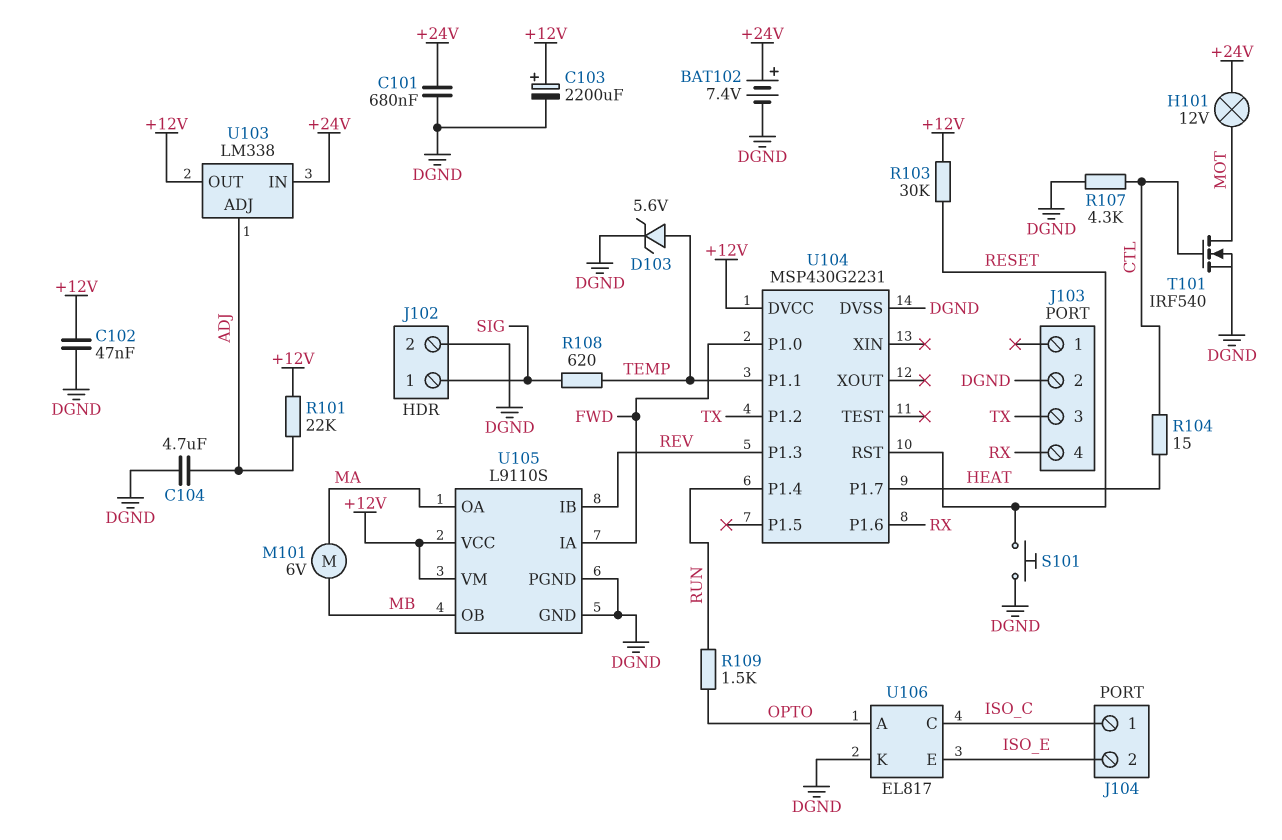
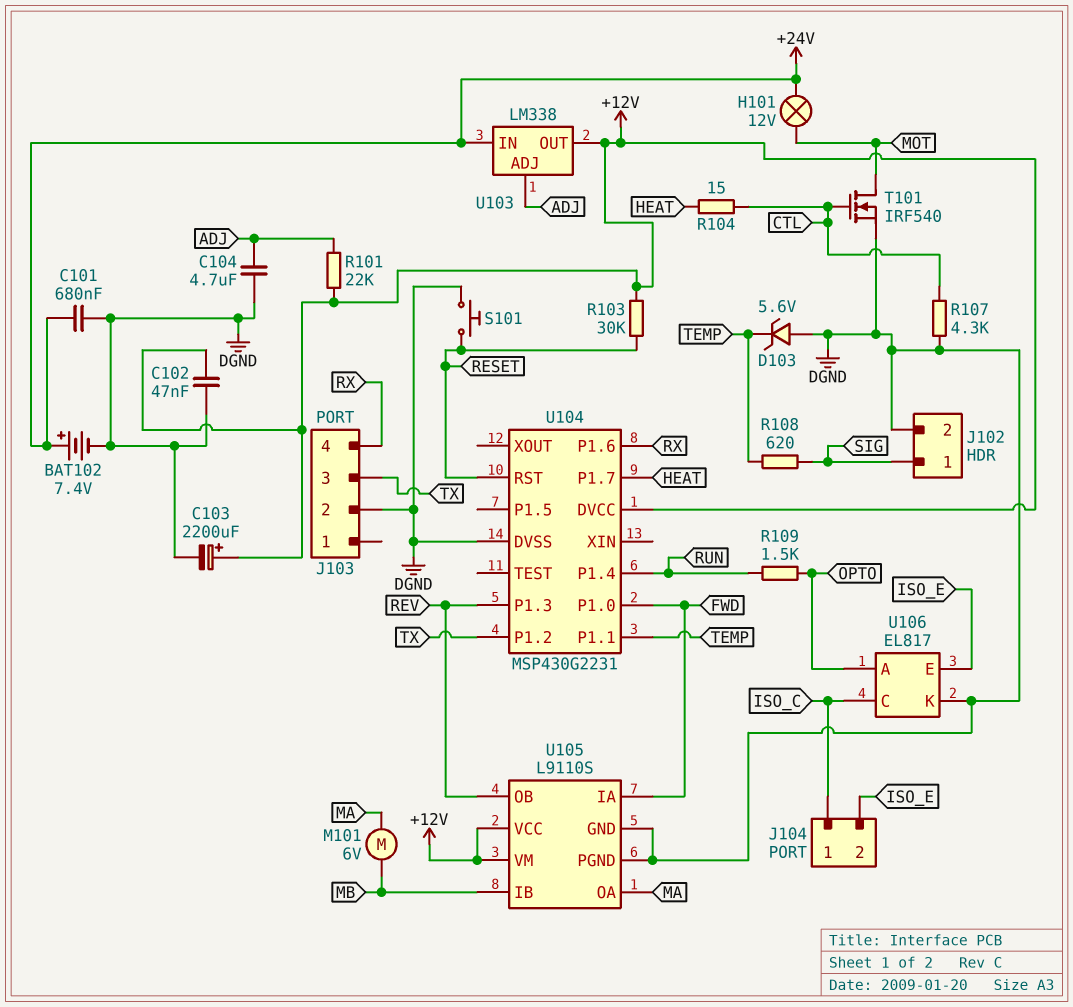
D103: zener 5.6V (A TEMP, K DGND) -> zener 5.6V (A DGND, K TEMP)
U105 pin IB: REV -> MB
U105 pin OB: MB -> REV

